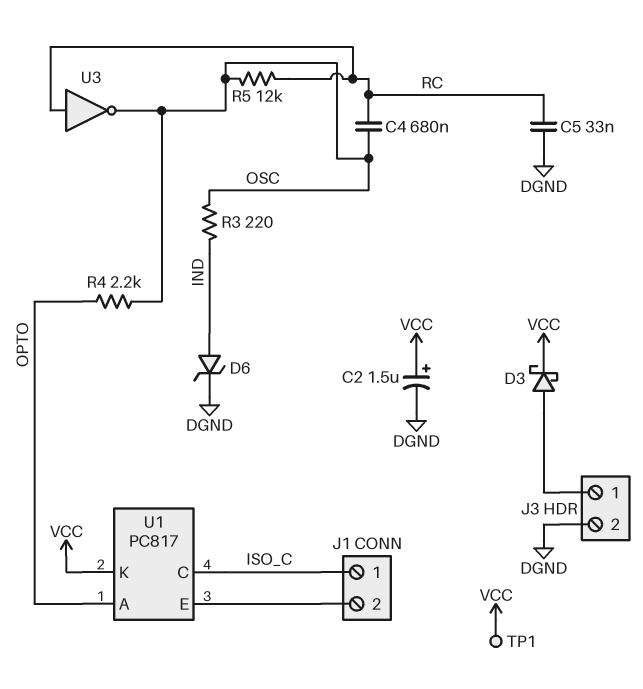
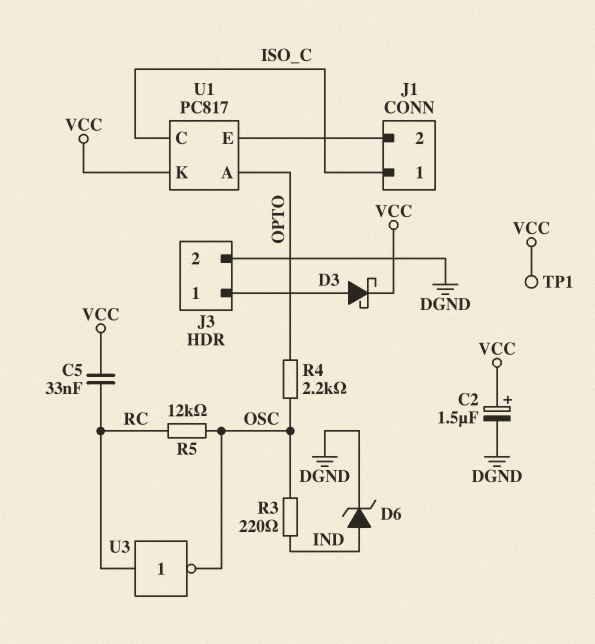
C4: 680nF (OSC, RC) -> none
C5: 33nF (DGND, RC) -> 33nF (RC, VCC)

